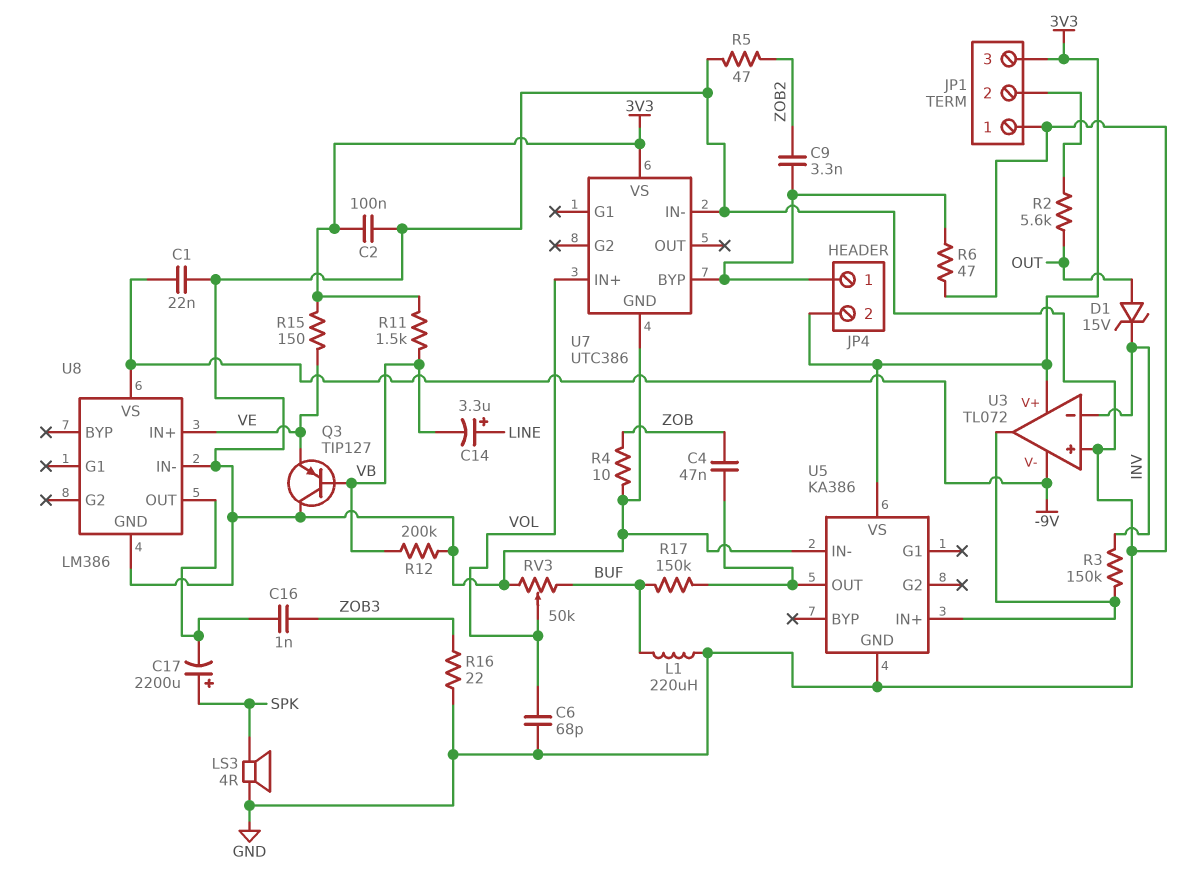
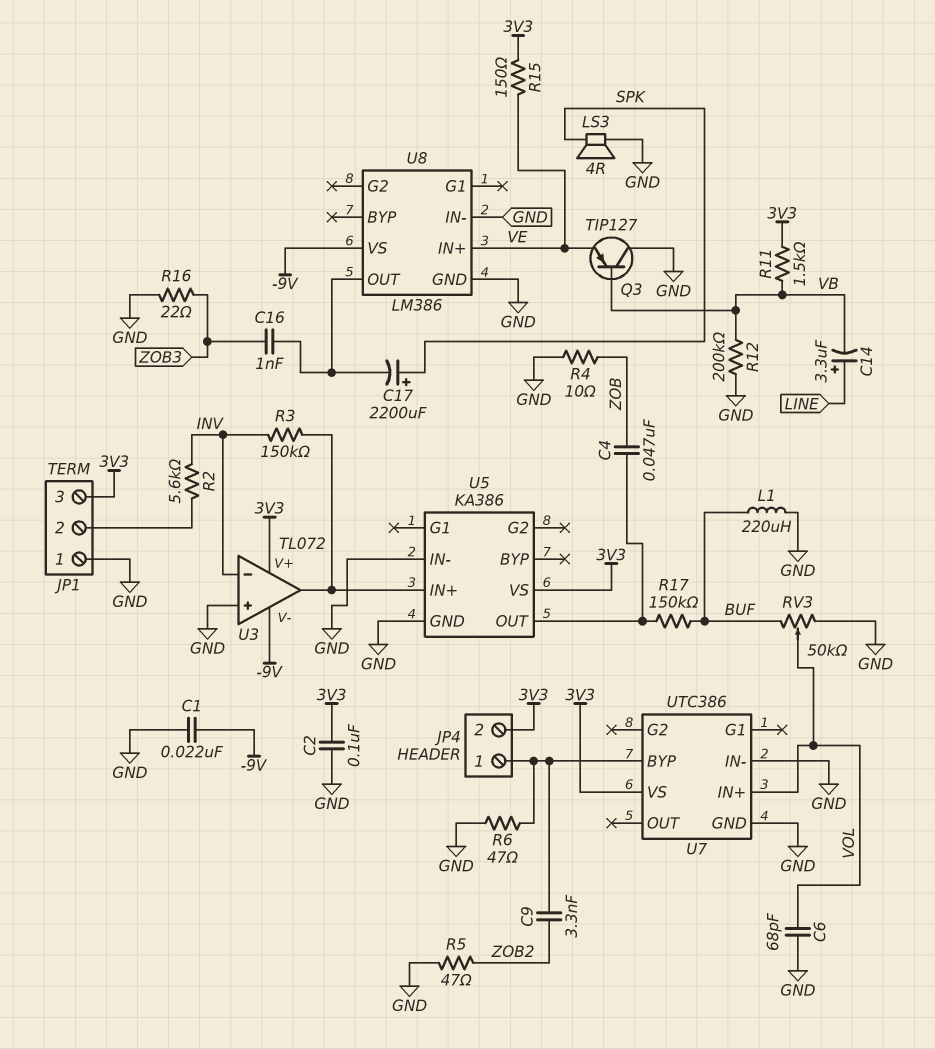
D1: zener 15V (A OUT, K INV) -> none
R2: 5.6k (JP1/2, OUT) -> 5.6k (INV, JP1/2)

